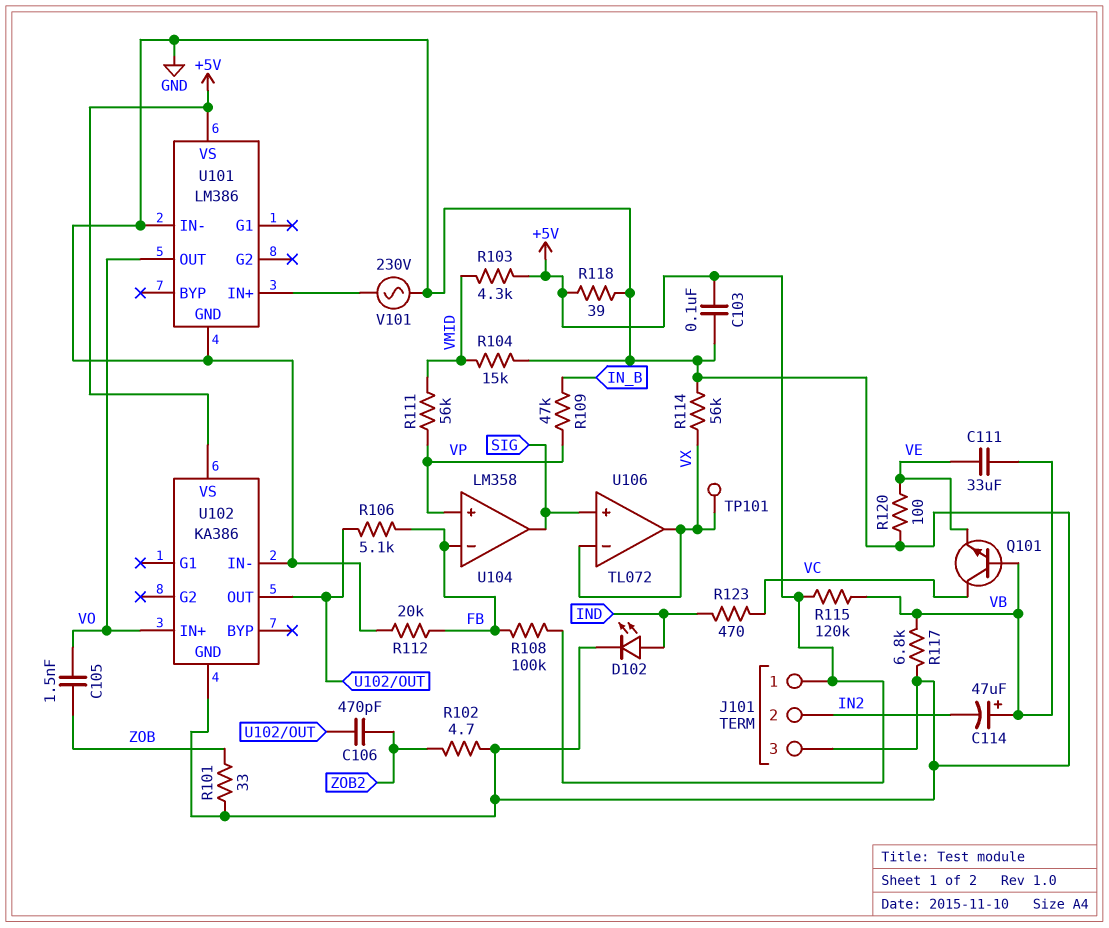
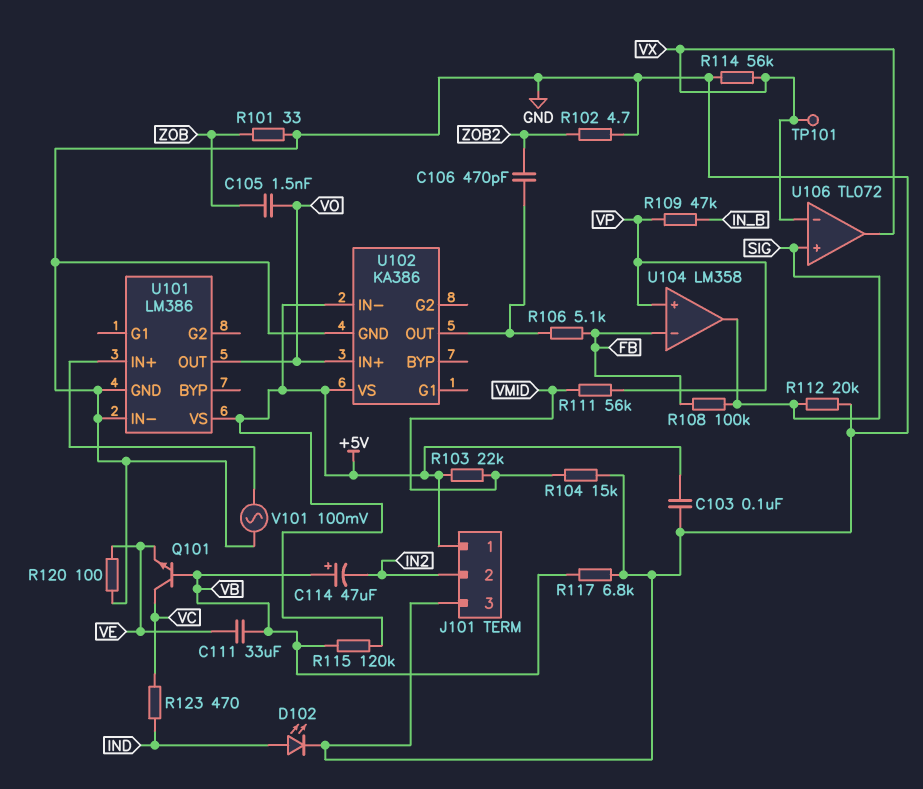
R103: 4.3k (+5V, VMID) -> 22k (+5V, VMID)
R108: 100k (+5V, FB) -> 100k (FB, SIG)
R112: 20k (FB, GND) -> 20k (GND, SIG)
R118: 39 (+5V, GND) -> none
U102 pin IN-: GND -> +5V
V101: AC 230V (GND, U101/IN+) -> AC 100mV (GND, U101/IN+)

